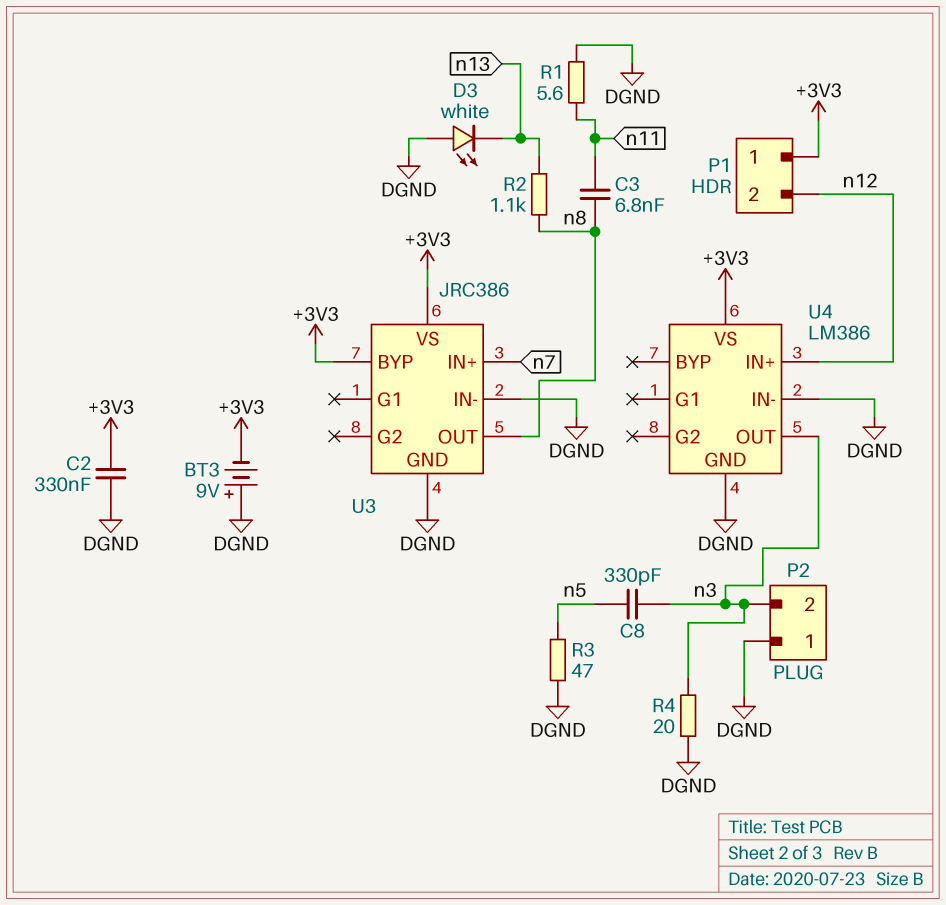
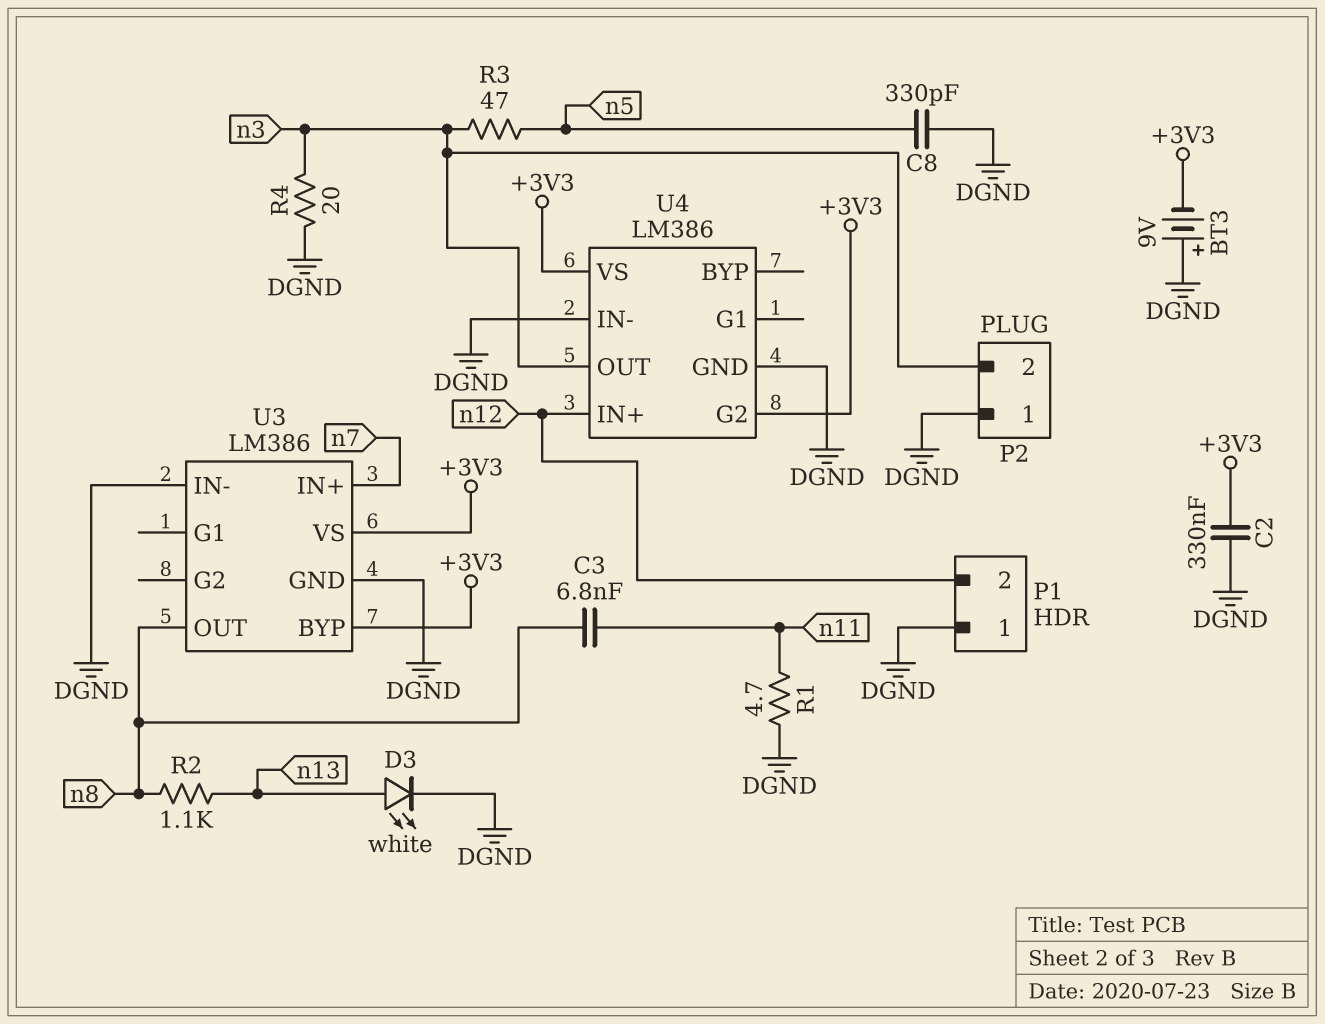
C8: 330pF (n3, n5) -> 330pF (DGND, n5)
D3: LED white (A DGND, K n13) -> LED white (A n13, K DGND)
P1 pin 1: +3V3 -> DGND
R1: 5.6 (DGND, n11) -> 4.7 (DGND, n11)
R3: 47 (DGND, n5) -> 47 (n3, n5)
U3: JRC386 -> LM386
U4 pin G2: none -> +3V3

